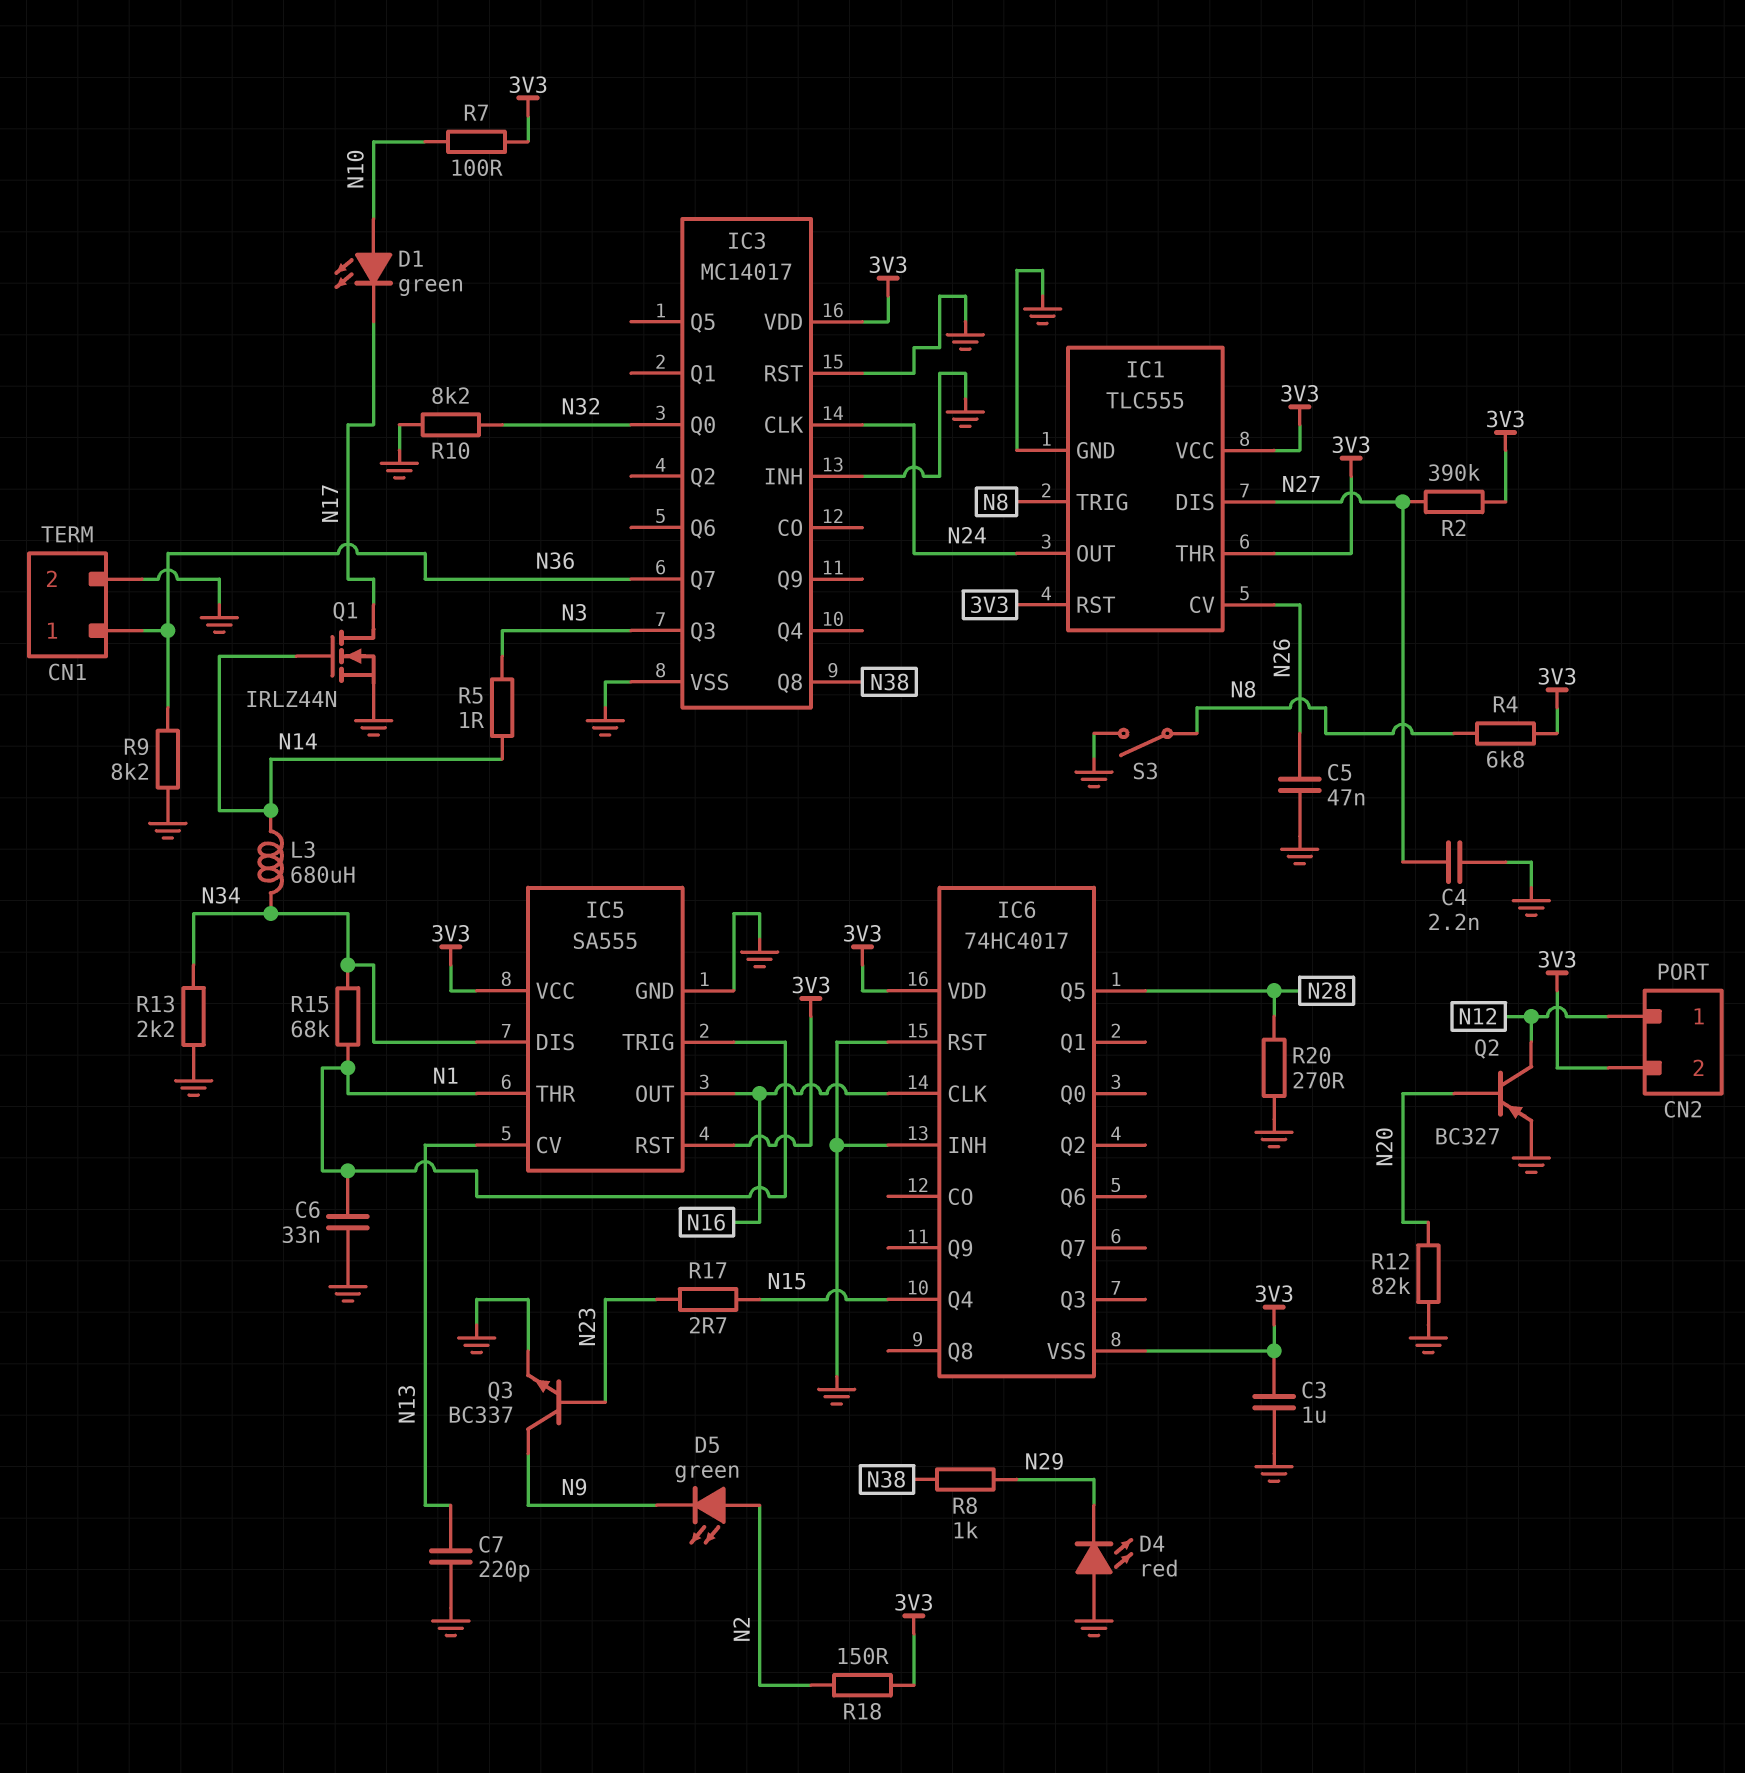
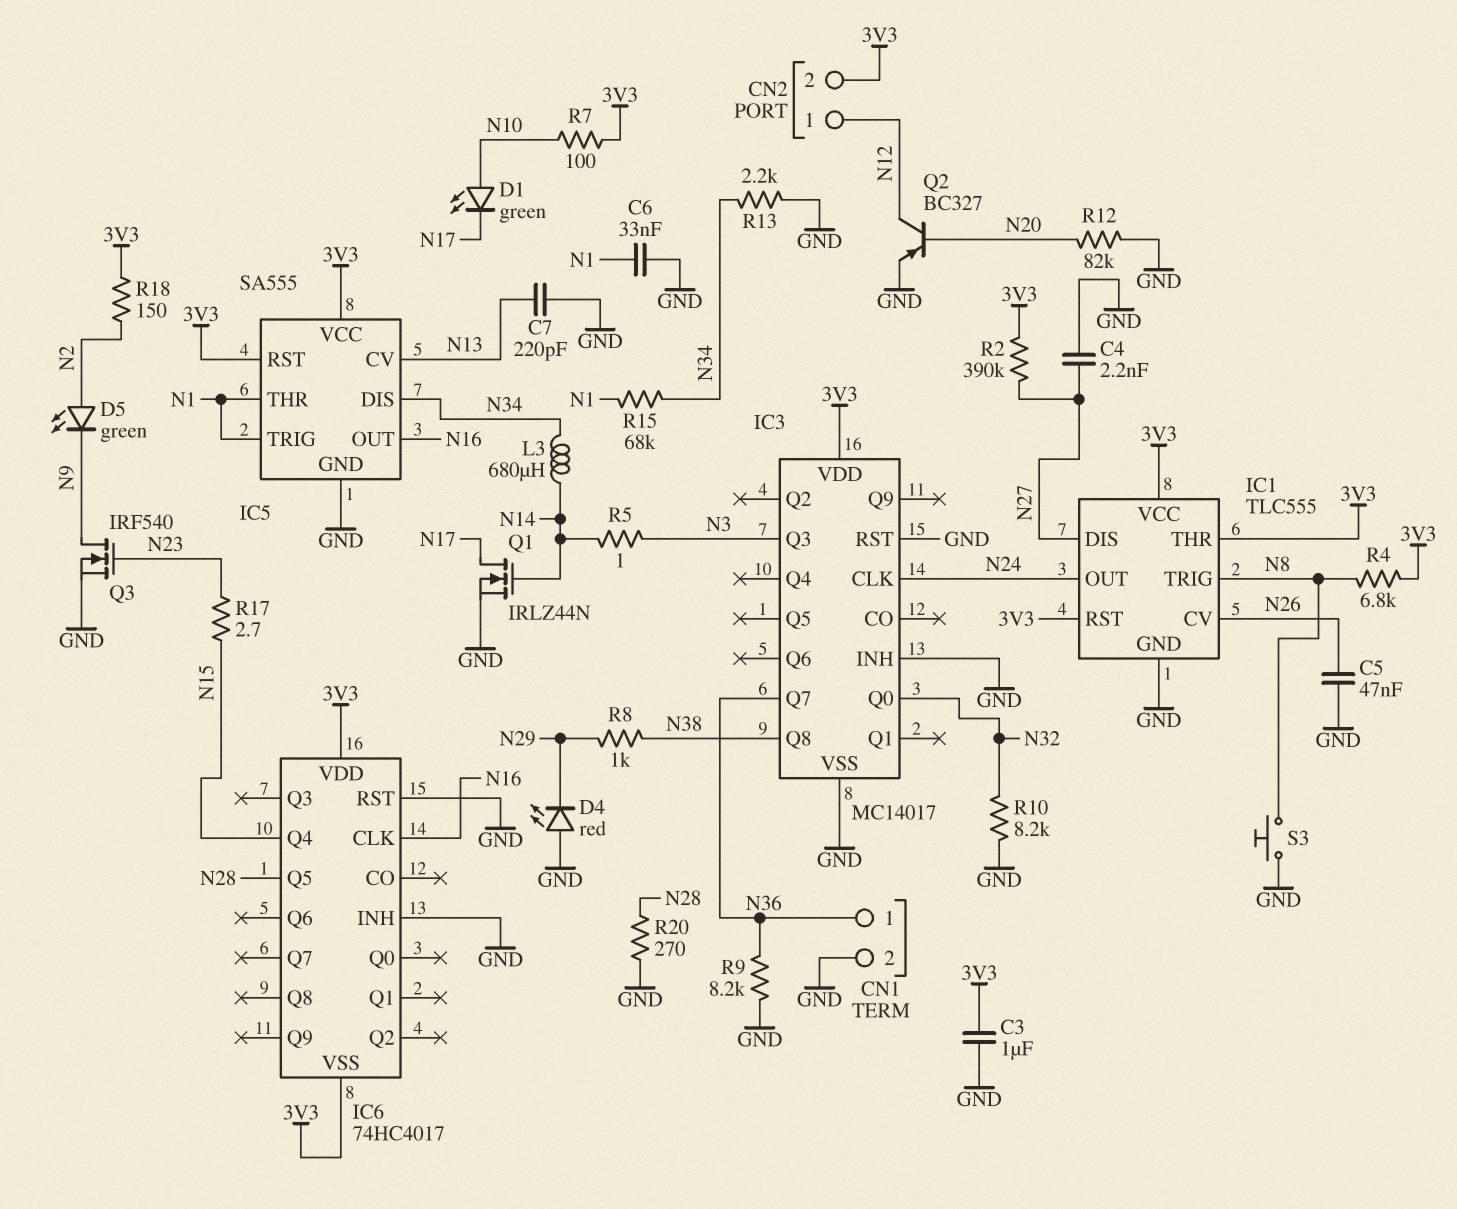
Q3: NPN BC337 (B N23, C N9, E GND) -> NMOS IRF540 (G N23, D N9, S GND)
S3: switch (GND, N8) -> button (GND, N8)

